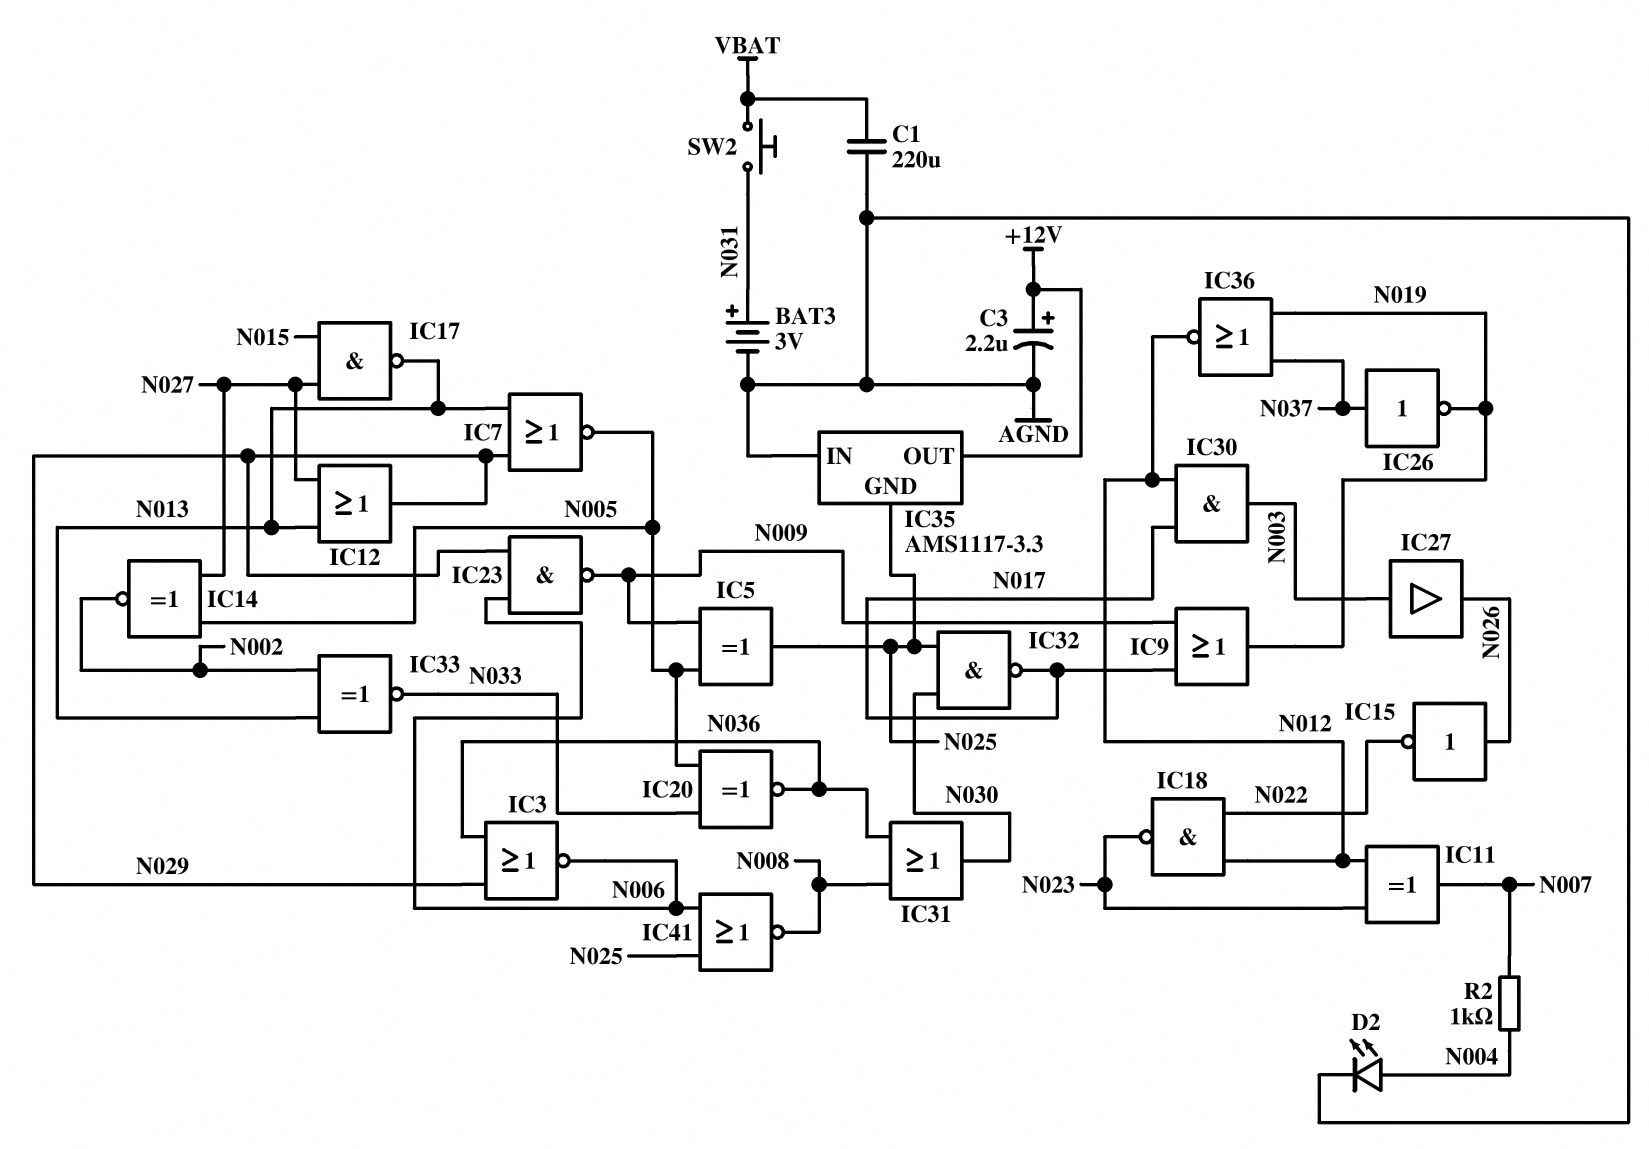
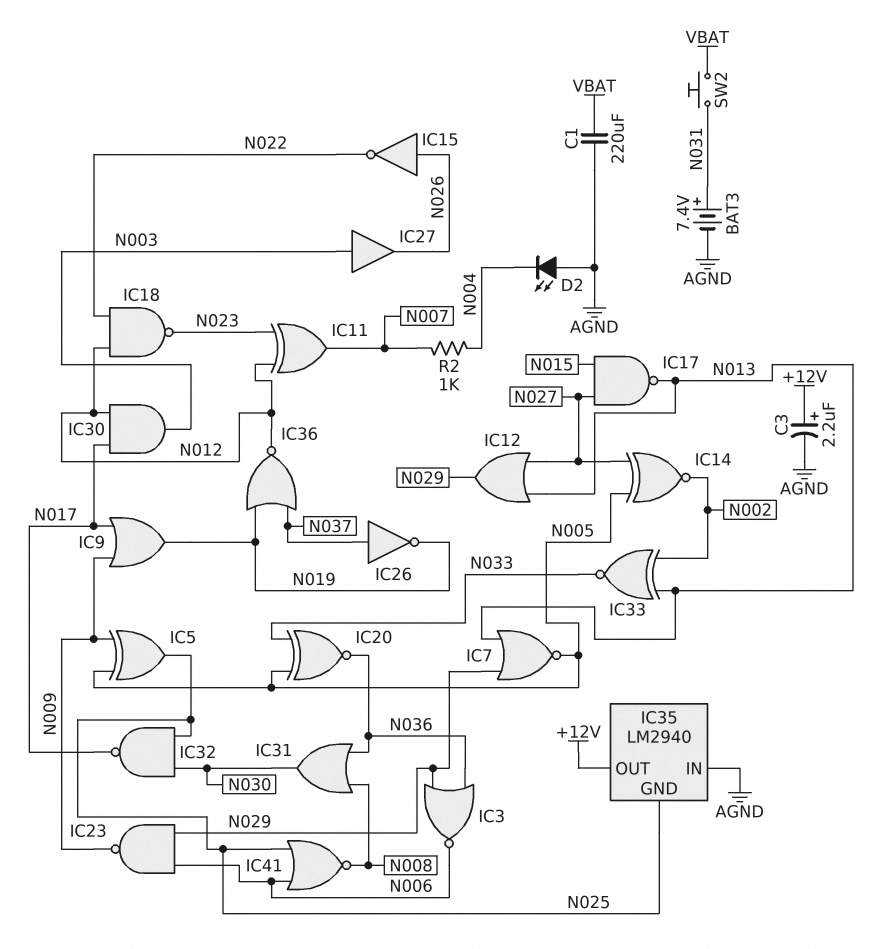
BAT3: 3V (plus N031, minus AGND) -> 7.4V (plus N031, minus AGND)
D2: LED (A N004, K AGND) -> LED (A AGND, K N004)
IC35: AMS1117-3.3 -> LM2940

